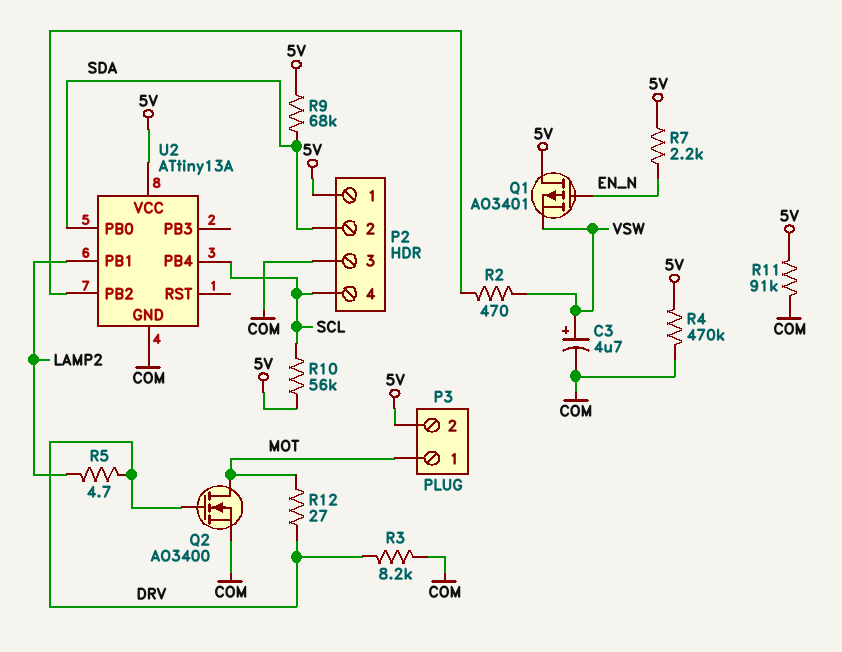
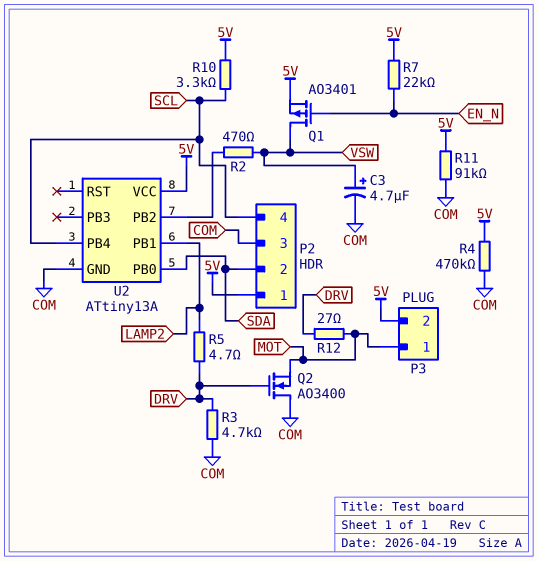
Q1: PMOS AO3401 (G EN_N, D 5V, S VSW) -> PMOS AO3401 (G EN_N, D VSW, S 5V)
Q2: NMOS AO3400 (G DRV, D MOT, S COM) -> NMOS AO3400 (G DRV, D COM, S MOT)
R3: 8.2k (COM, DRV) -> 4.7k (COM, DRV)
R7: 2.2k (5V, EN_N) -> 22k (5V, EN_N)
R9: 68k (5V, SDA) -> none
R10: 56k (5V, SCL) -> 3.3k (5V, SCL)

